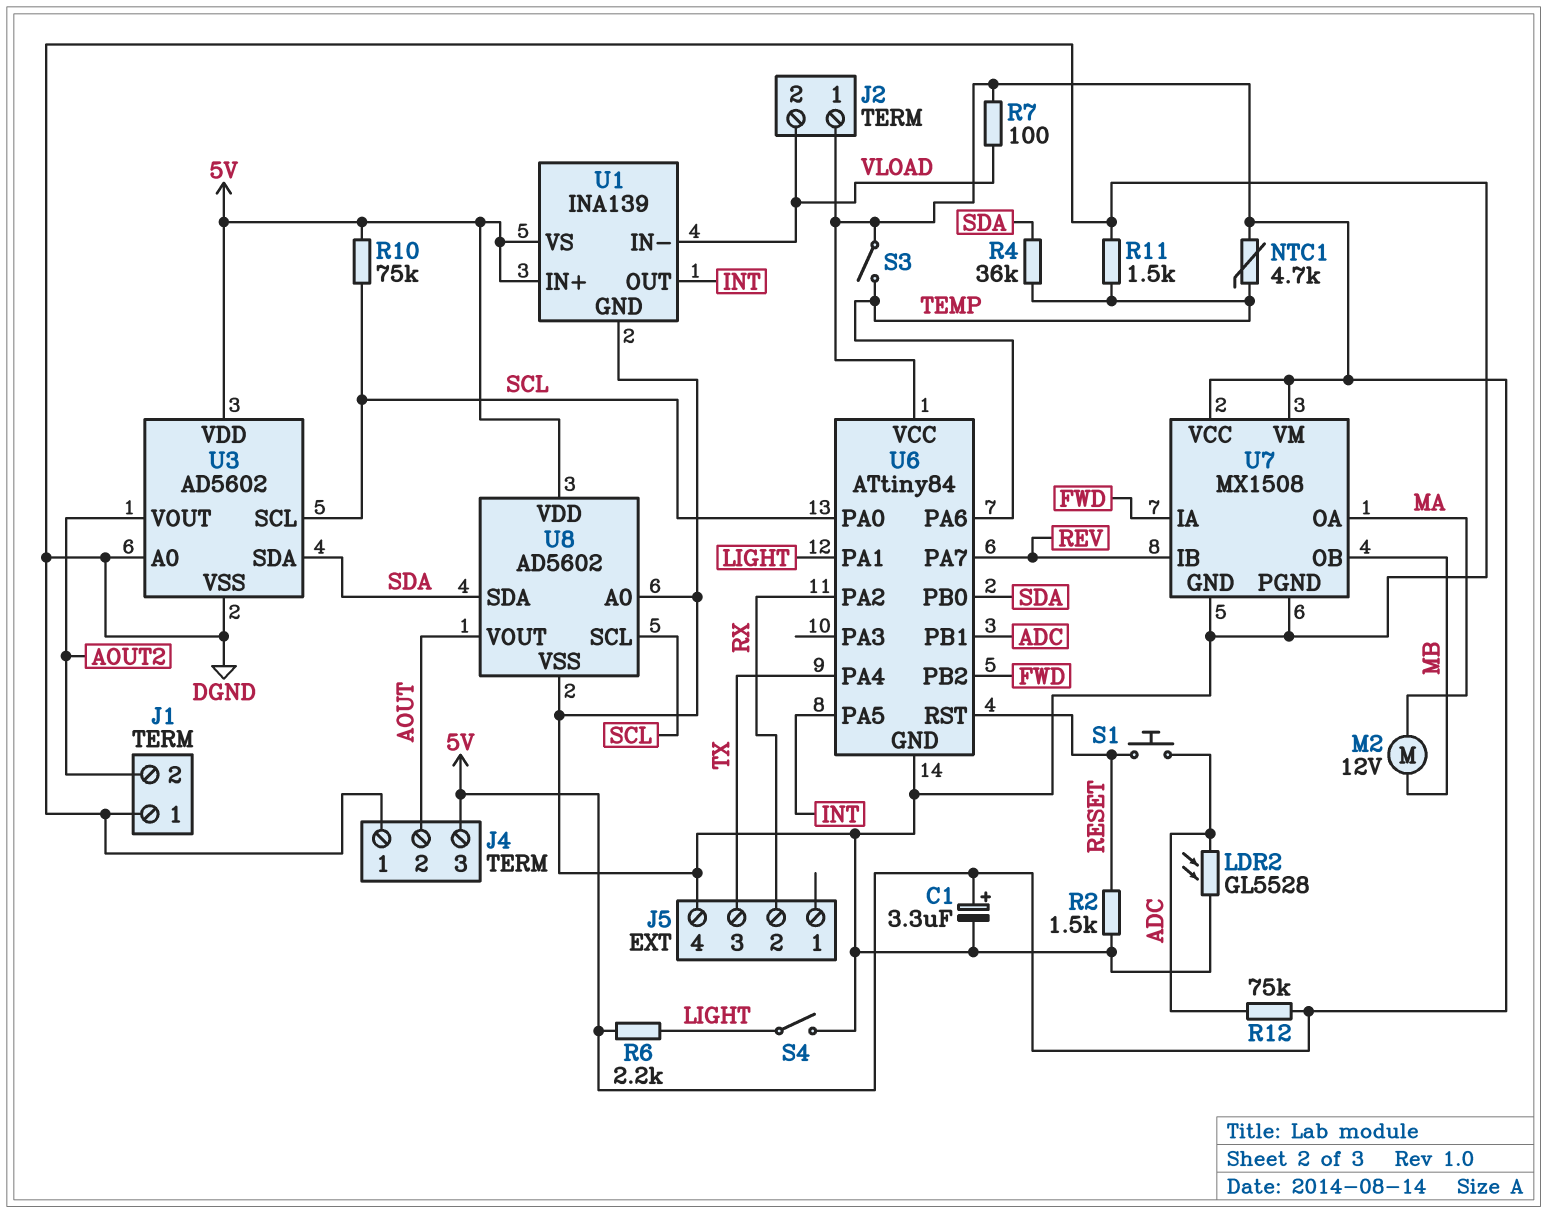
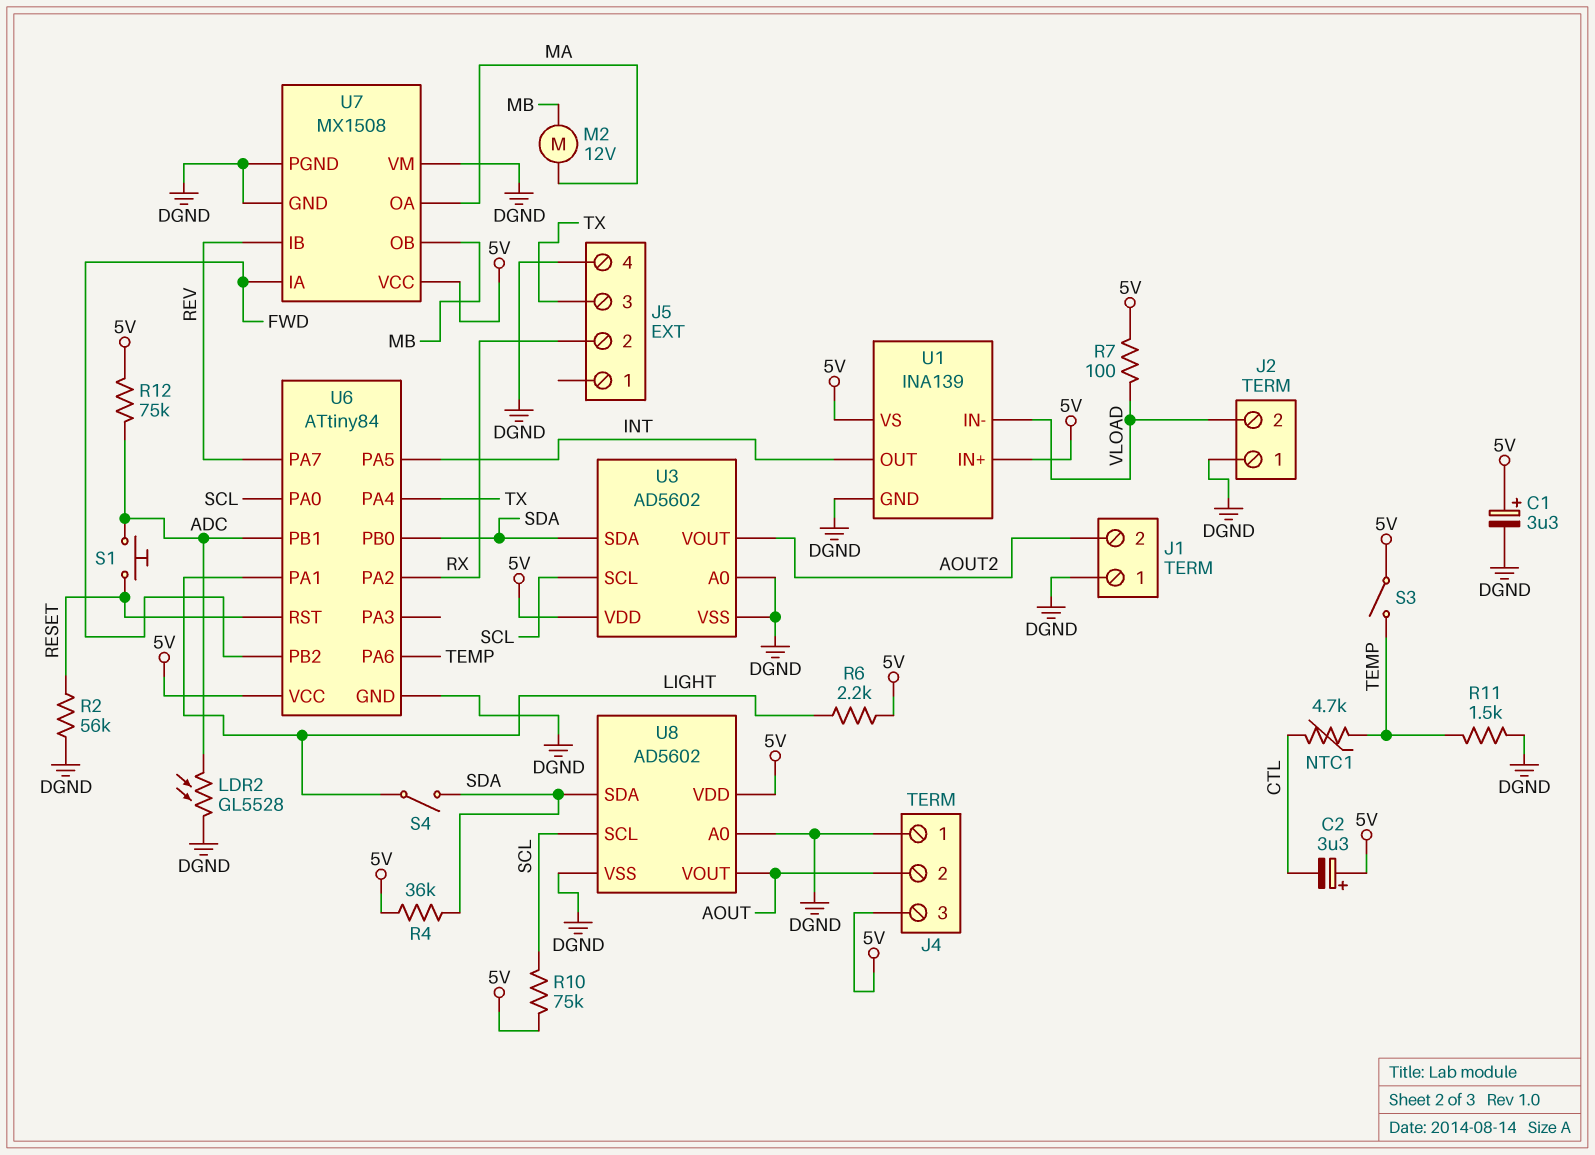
C2: none -> 3.3uF (plus 5V, minus CTL)
J2 pin 1: 5V -> DGND
NTC1: 4.7k (5V, TEMP) -> 4.7k (CTL, TEMP)
R2: 1.5k (DGND, RESET) -> 56k (DGND, RESET)
R4: 36k (SDA, TEMP) -> 36k (5V, SDA)
S4: switch (DGND, LIGHT) -> switch (LIGHT, SDA)
U7 pin VM: 5V -> DGND

